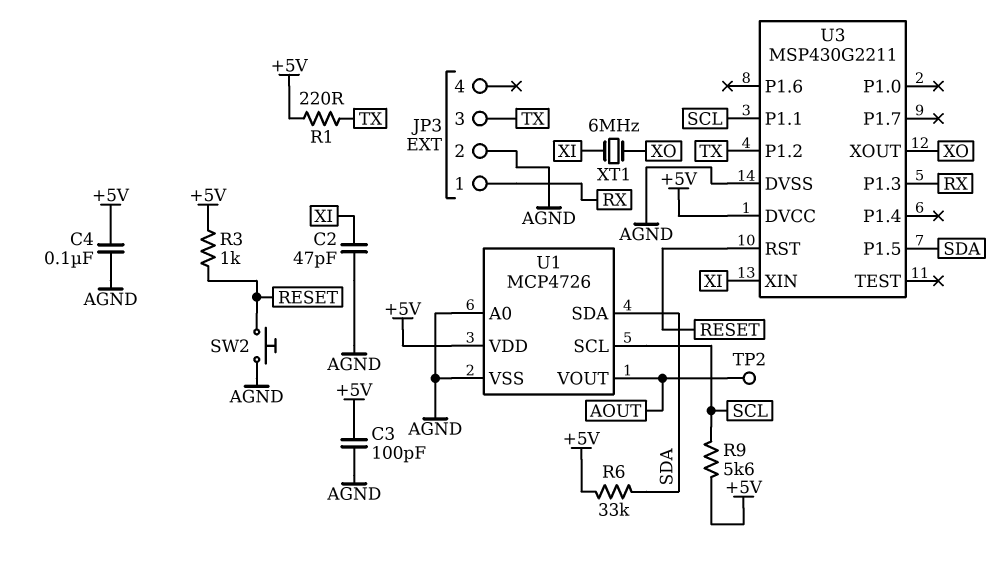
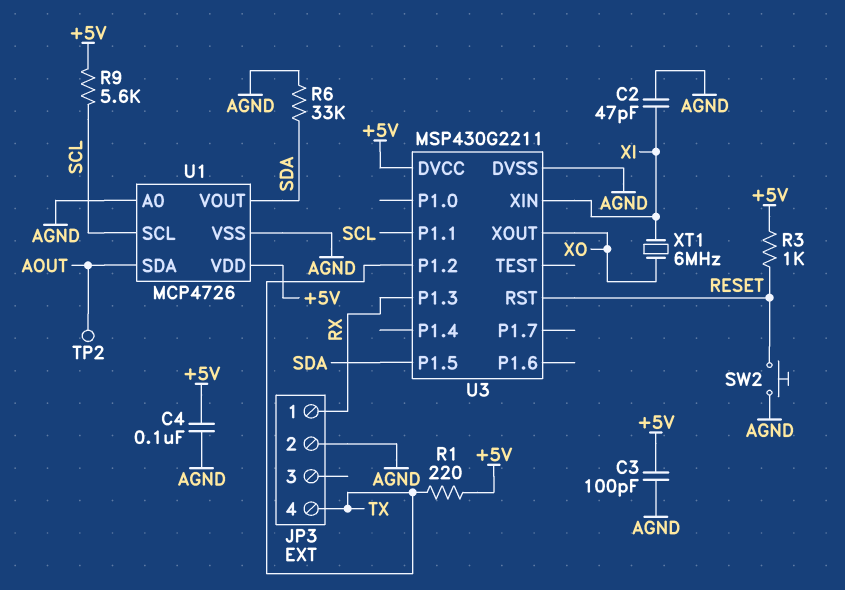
JP3 pin 3: TX -> none
JP3 pin 4: none -> TX
R6: 33k (+5V, SDA) -> 33k (AGND, SDA)
U1 pin SDA: SDA -> AOUT
U1 pin VOUT: AOUT -> SDA

